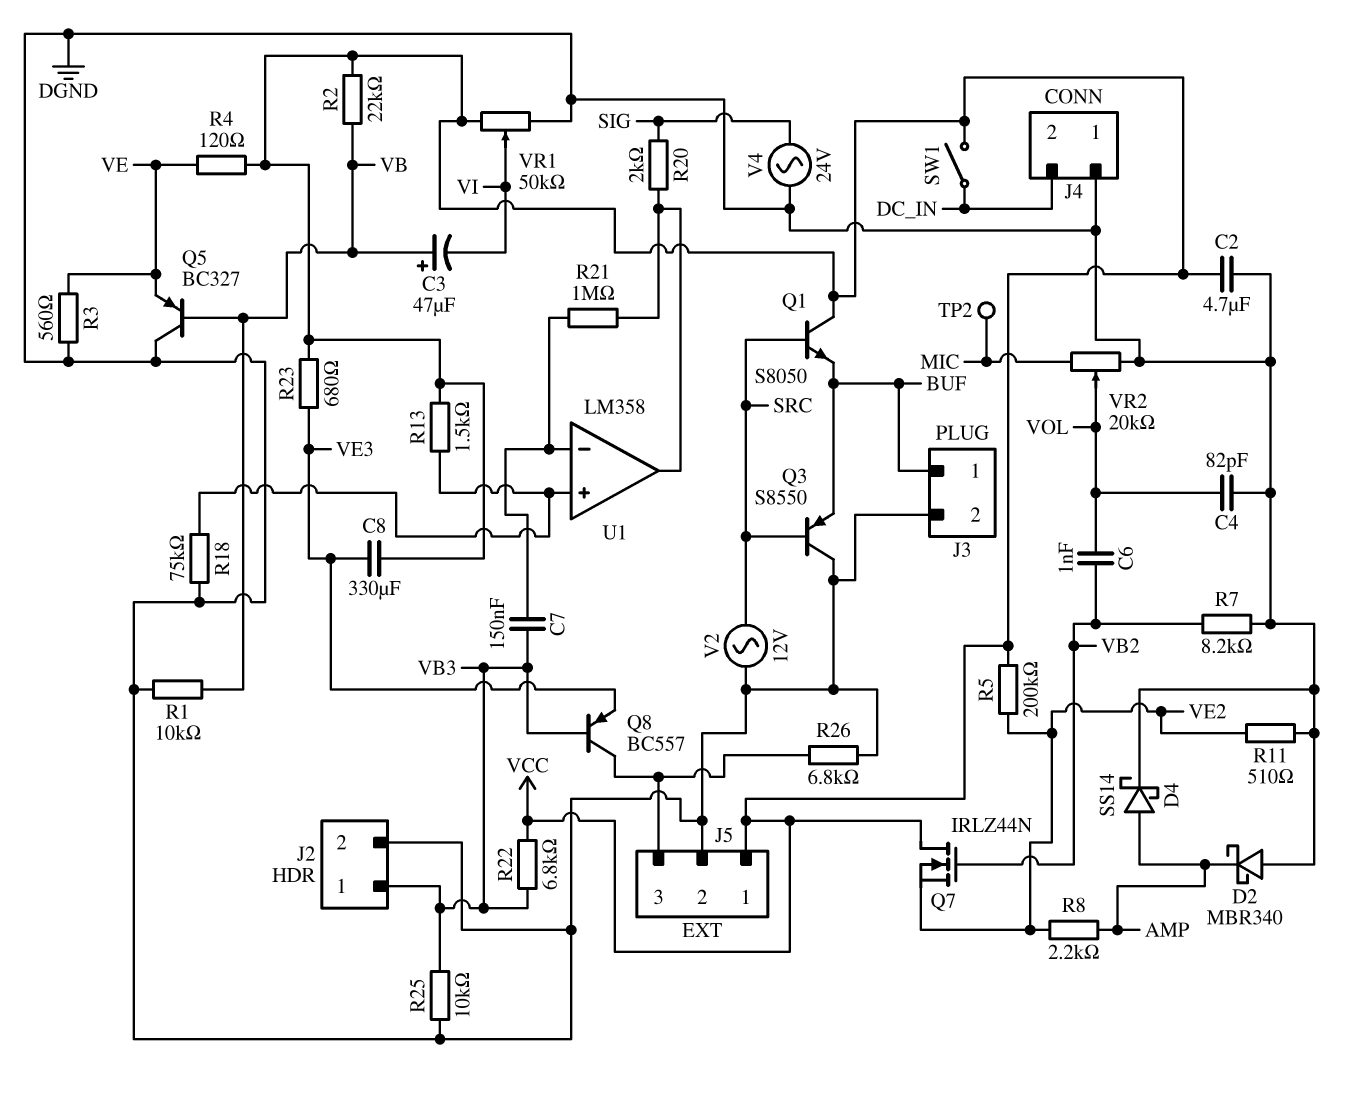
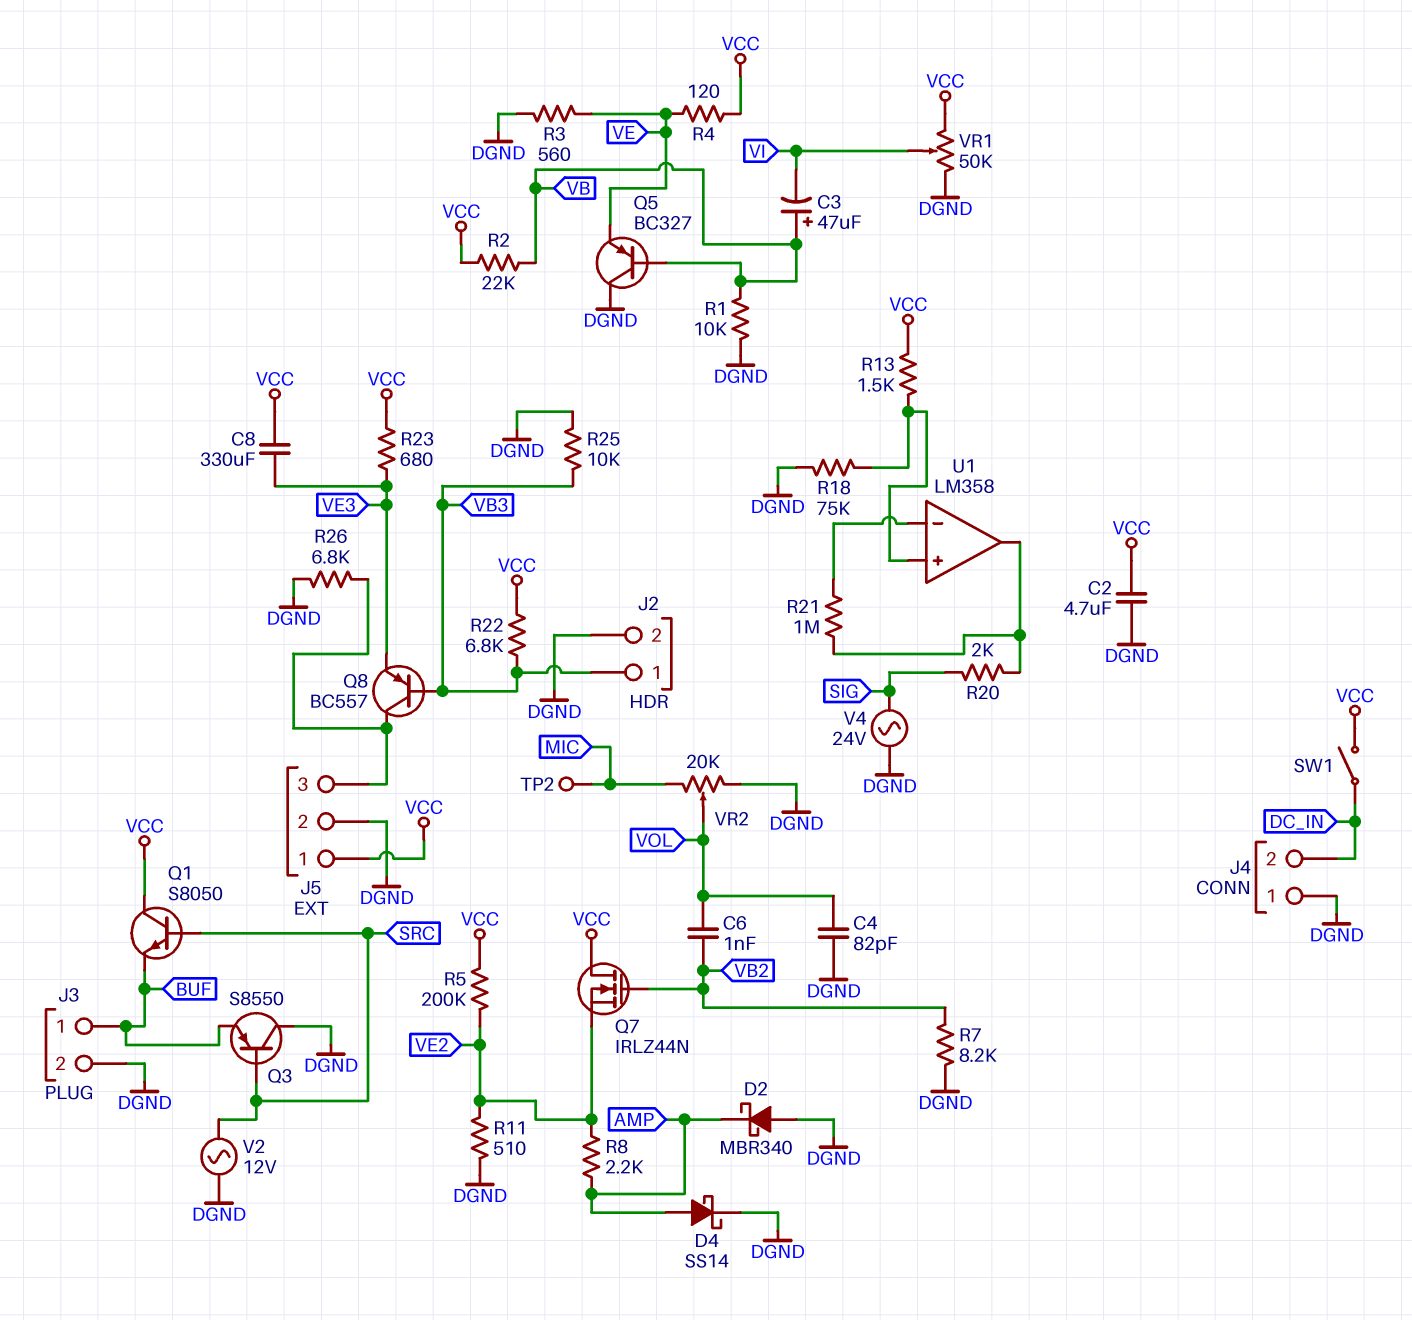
C7: 150nF (U1/in-, VB3) -> none

